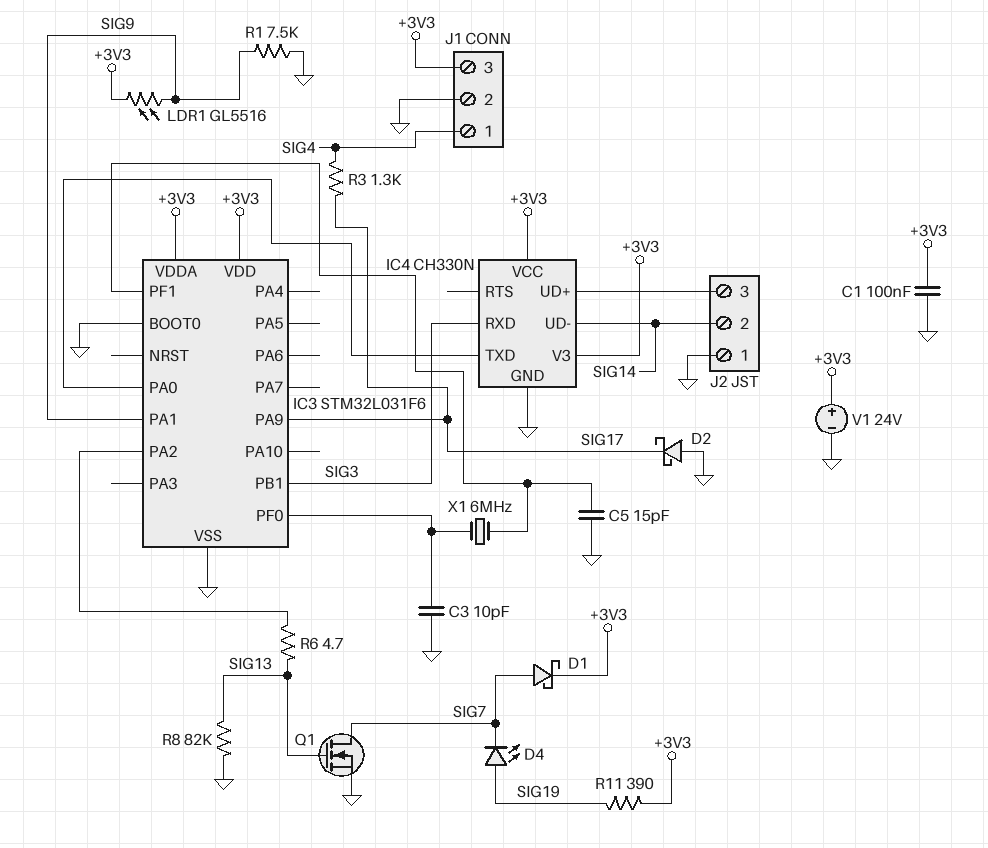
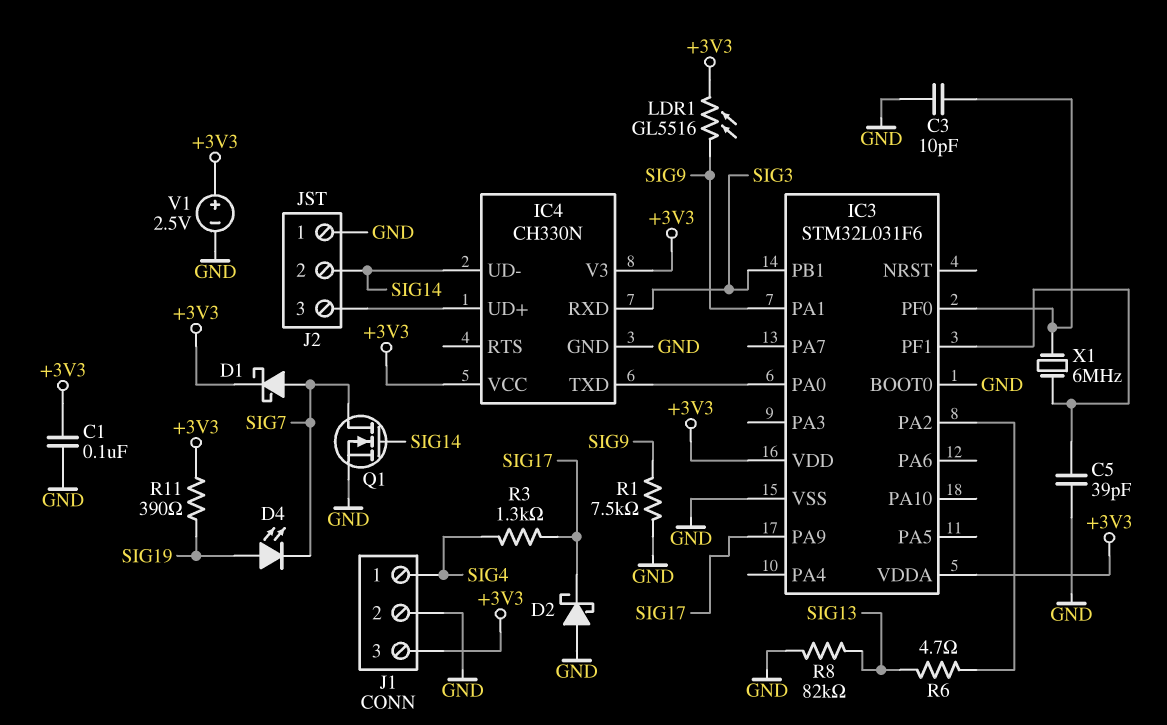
C5: 15pF (GND, IC3/PF1) -> 39pF (GND, IC3/PF1)
Q1: NMOS (G SIG13, D SIG7, S GND) -> NMOS (G SIG14, D SIG7, S GND)
V1: 24V (plus +3V3, minus GND) -> 2.5V (plus +3V3, minus GND)

